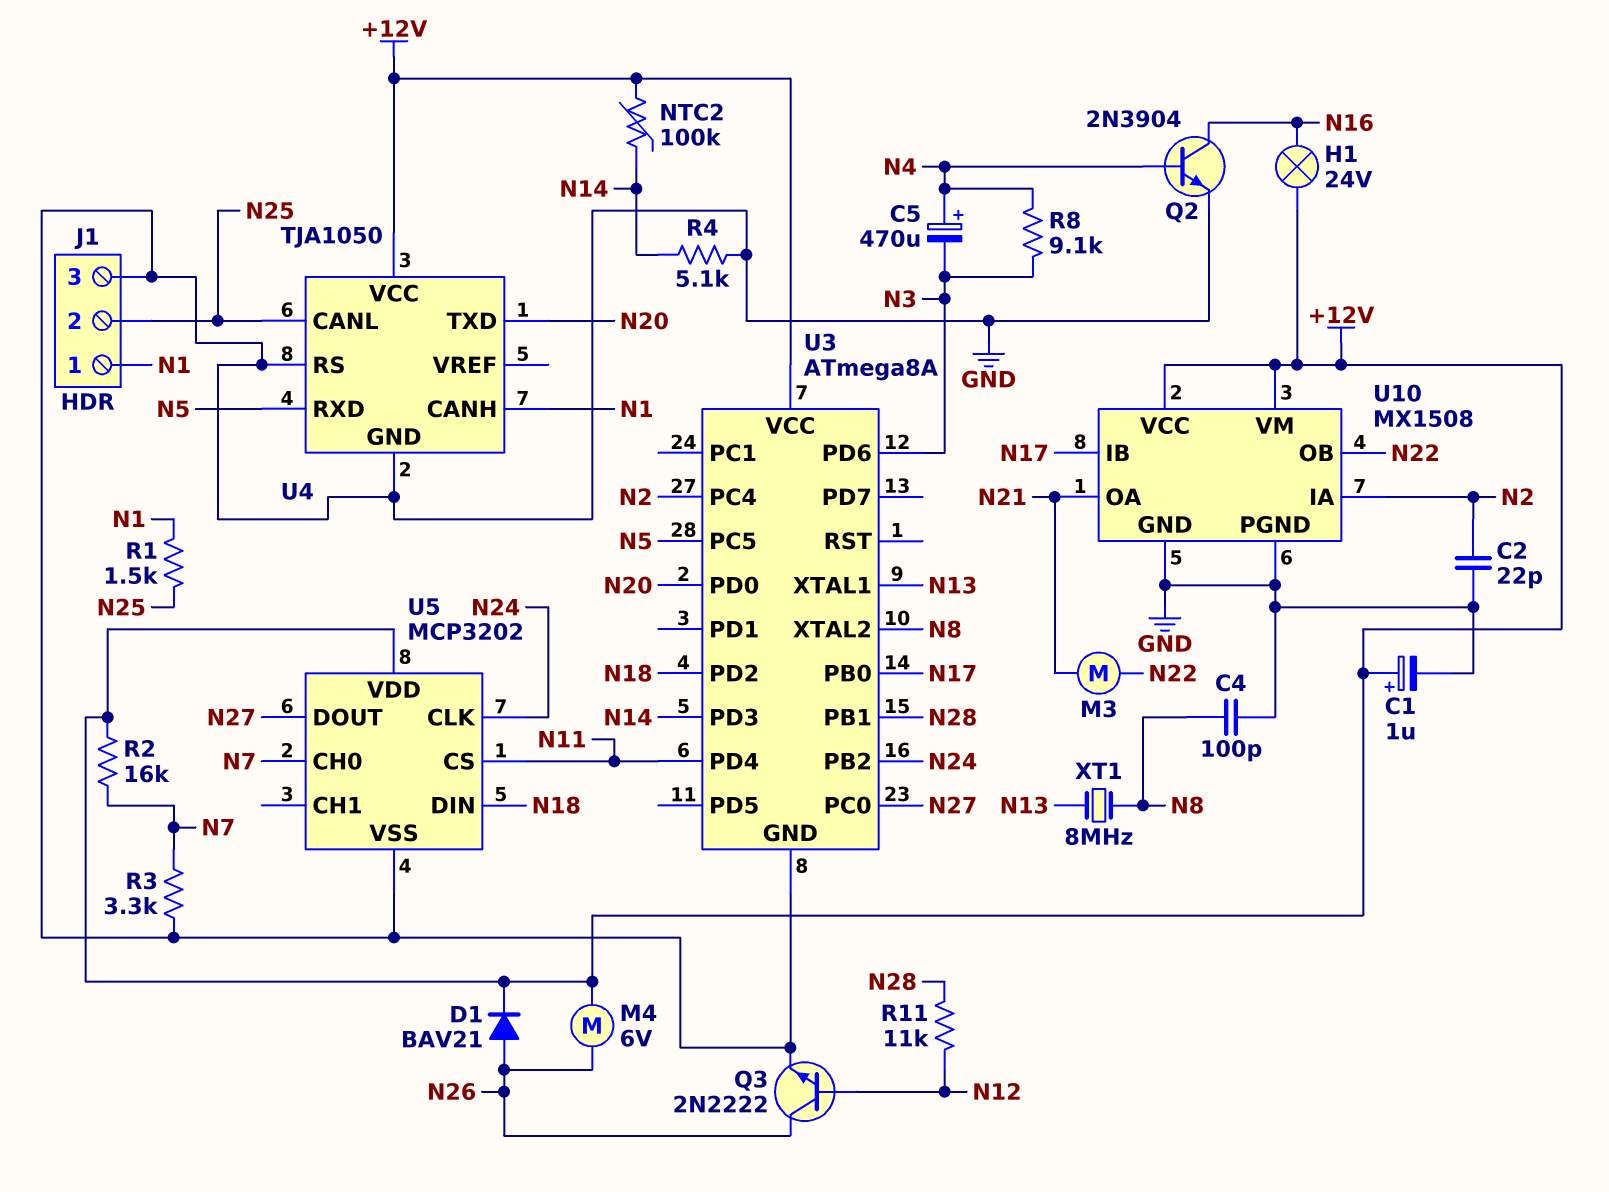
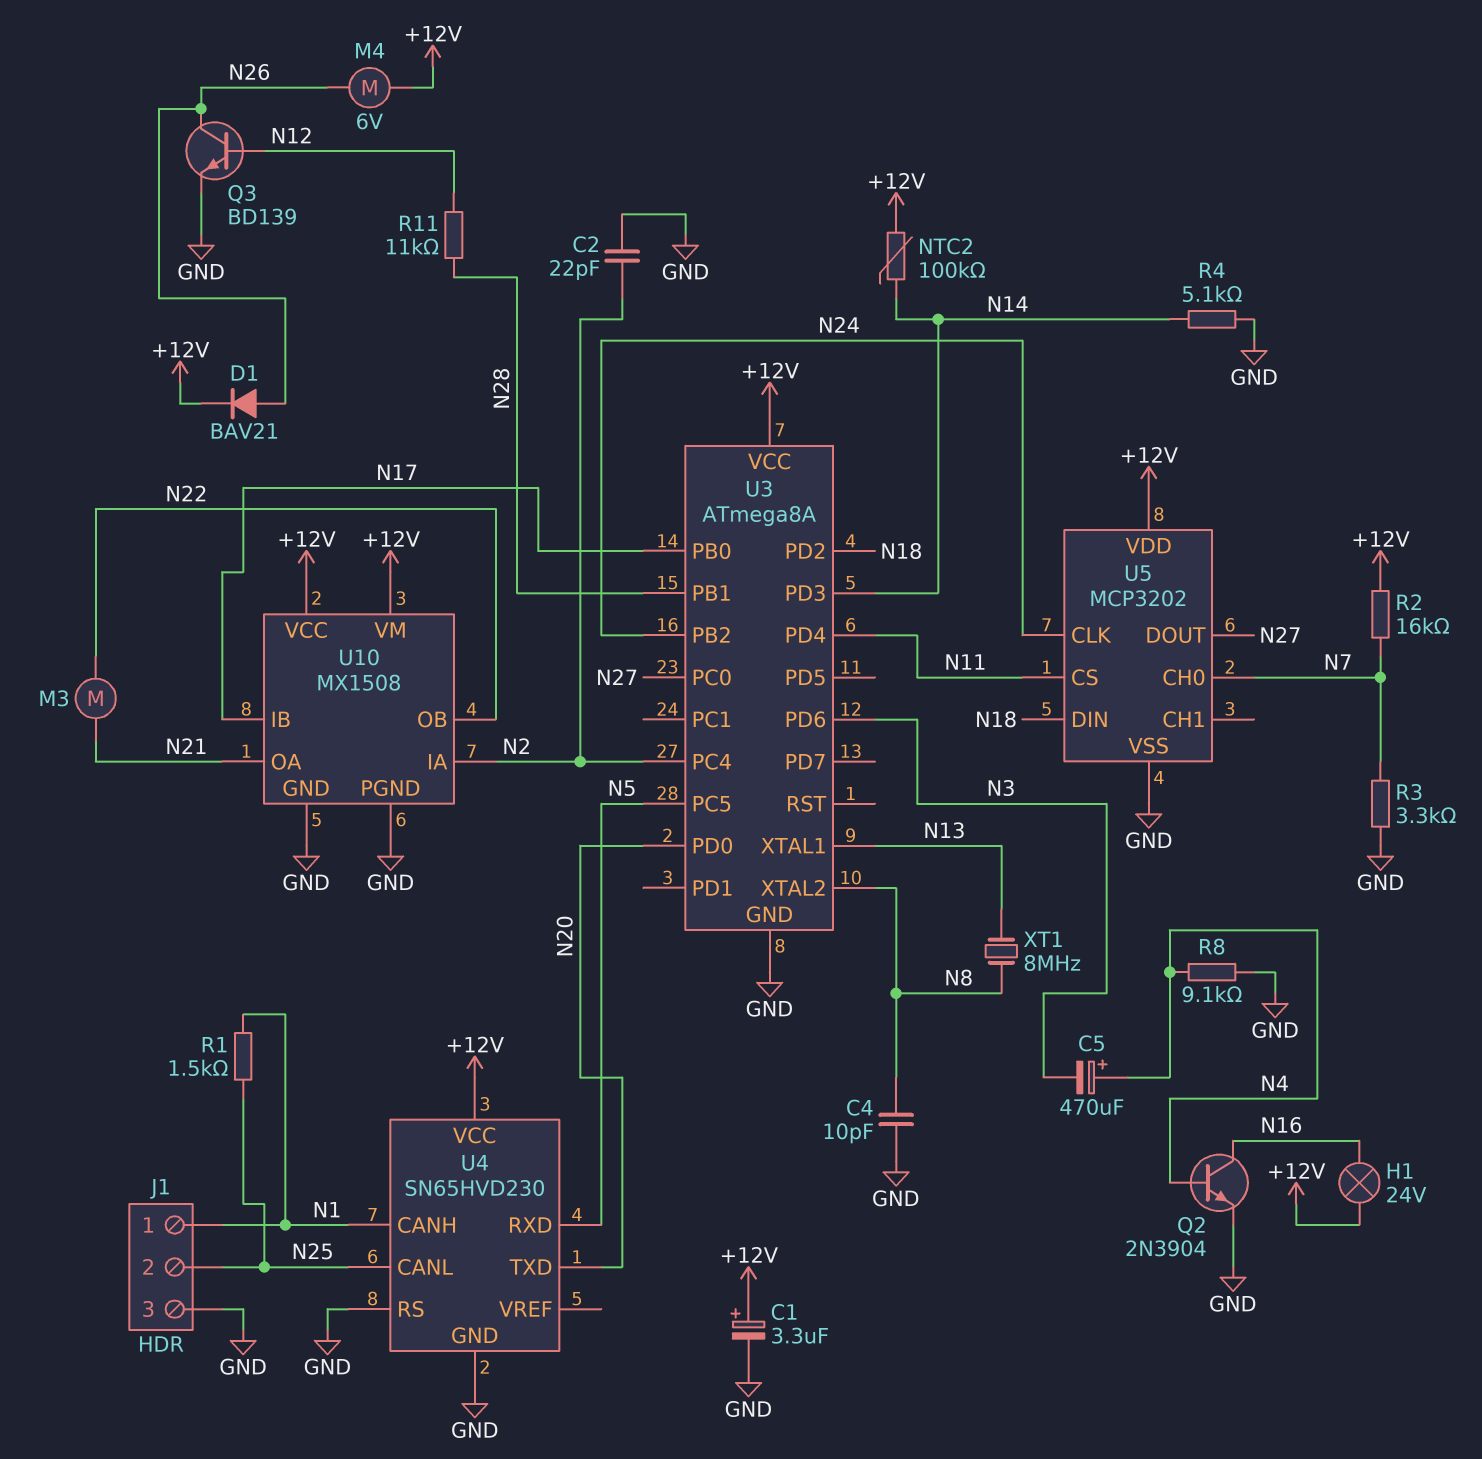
C1: 1uF (plus +12V, minus GND) -> 3.3uF (plus +12V, minus GND)
C4: 100pF (GND, N8) -> 10pF (GND, N8)
Q3: NPN 2N2222 (B N12, C N26, E GND) -> NPN BD139 (B N12, C N26, E GND)
R8: 9.1k (N3, N4) -> 9.1k (GND, N4)
U4: TJA1050 -> SN65HVD230

